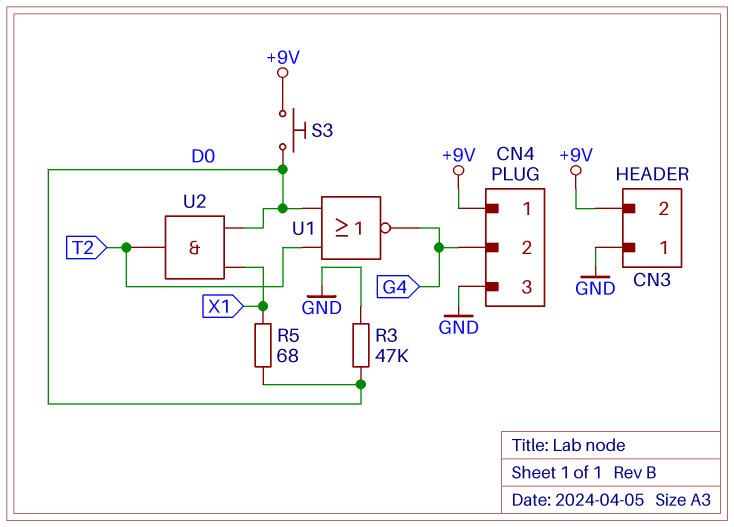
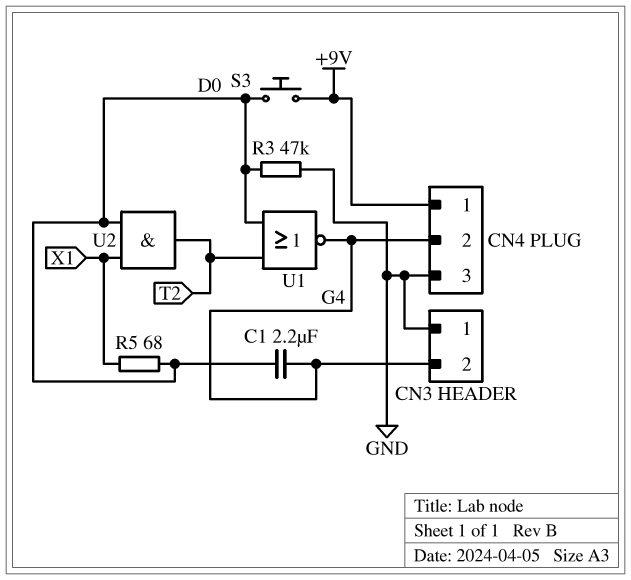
C1: none -> 2.2uF (D0, G4)
CN3 pin 2: +9V -> G4

